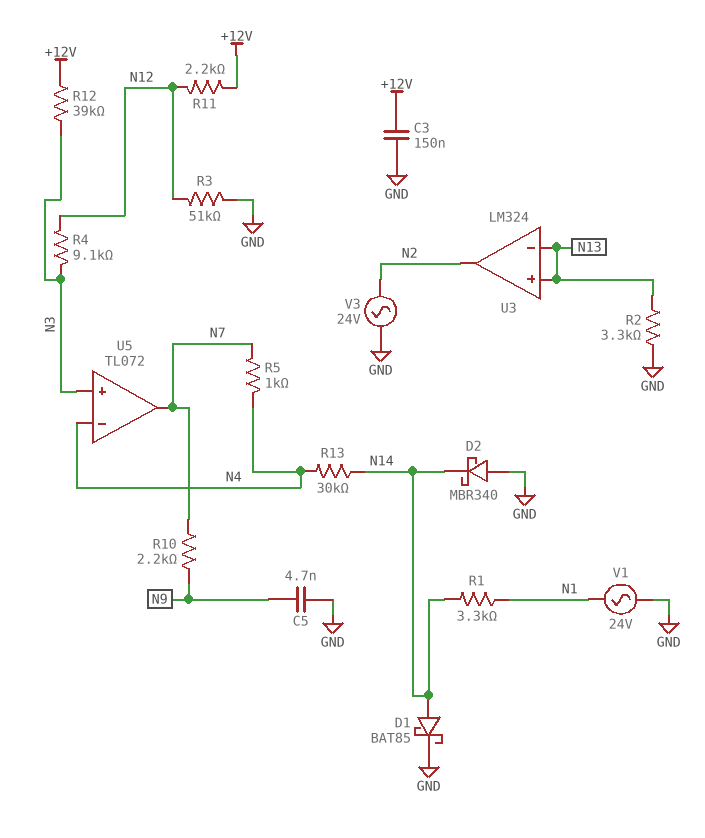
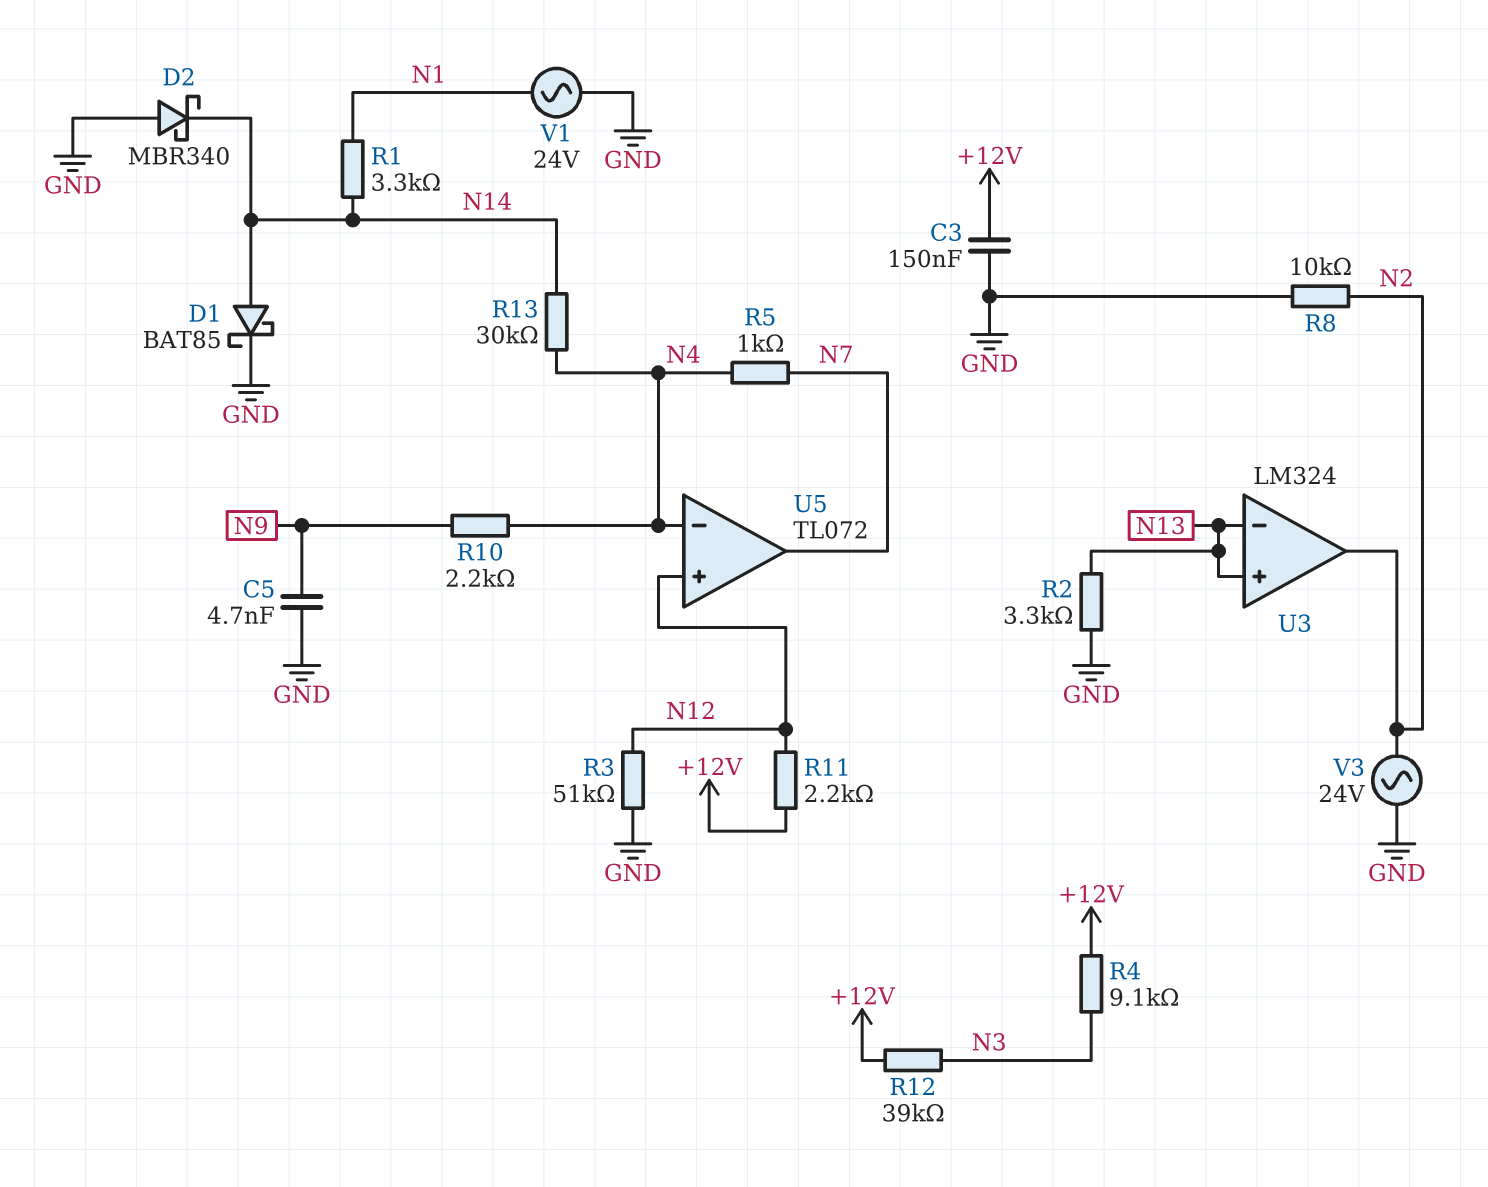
R4: 9.1k (N3, N12) -> 9.1k (+12V, N3)
R8: none -> 10k (GND, N2)
R10: 2.2k (N7, N9) -> 2.2k (N4, N9)
U5 pin in+: N3 -> N12

